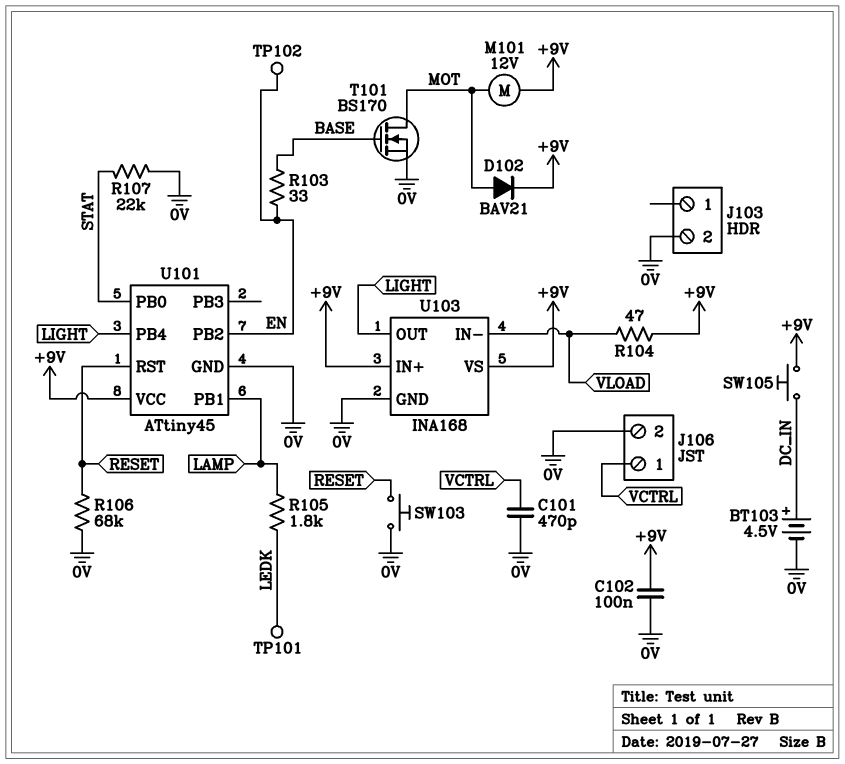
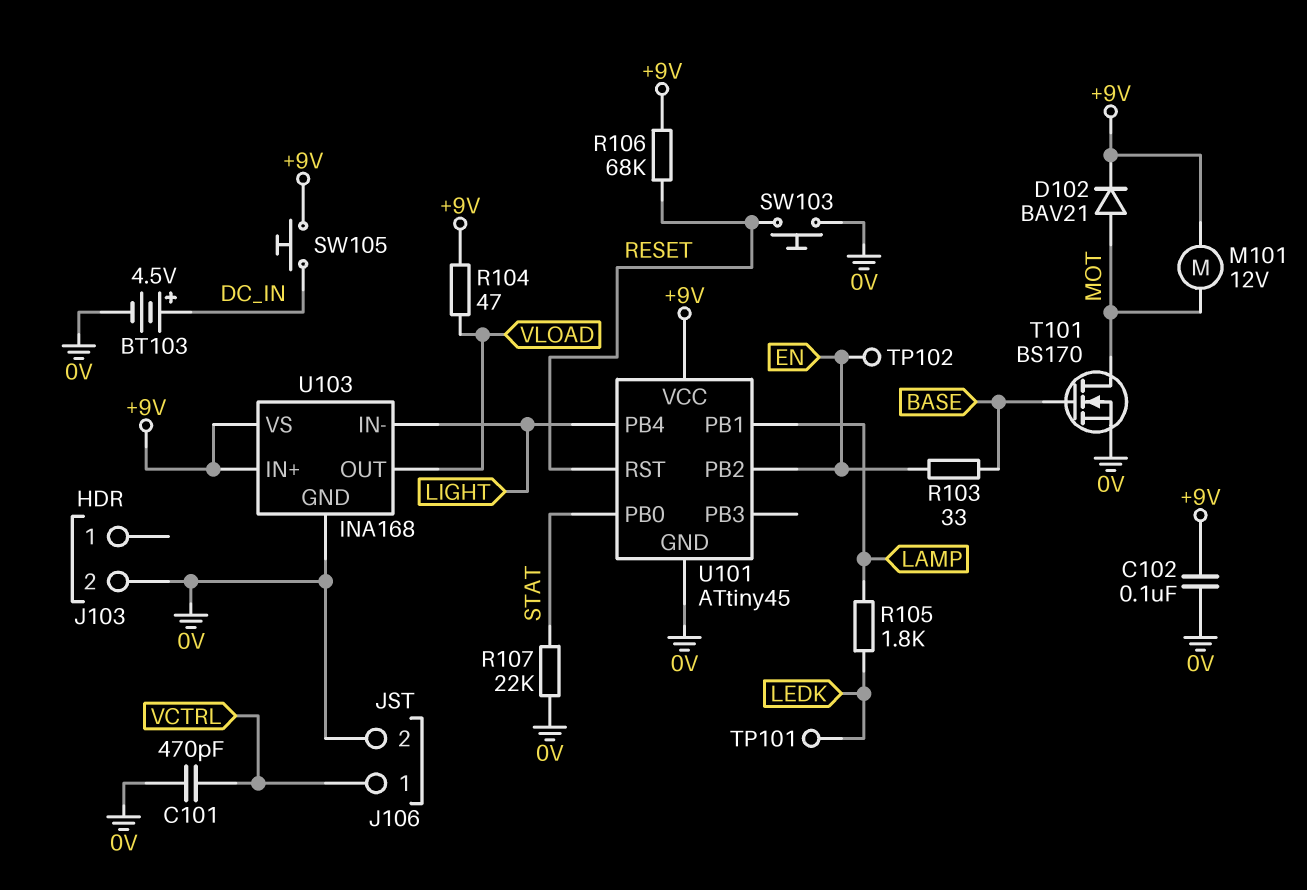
R106: 68k (0V, RESET) -> 68k (+9V, RESET)
U103 pin IN-: VLOAD -> LIGHT
U103 pin OUT: LIGHT -> VLOAD

